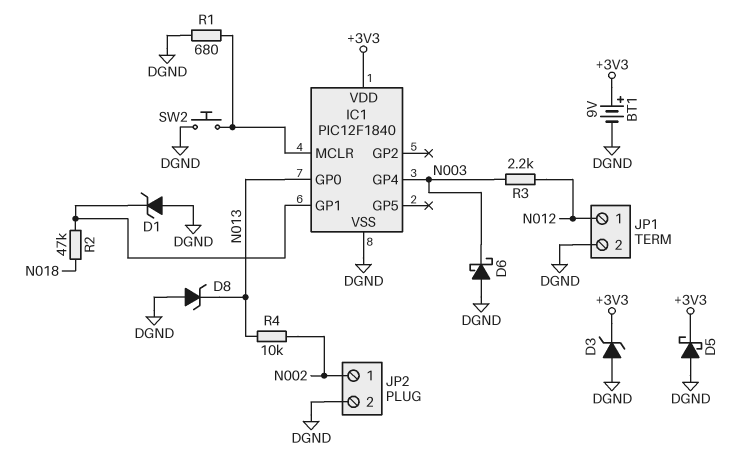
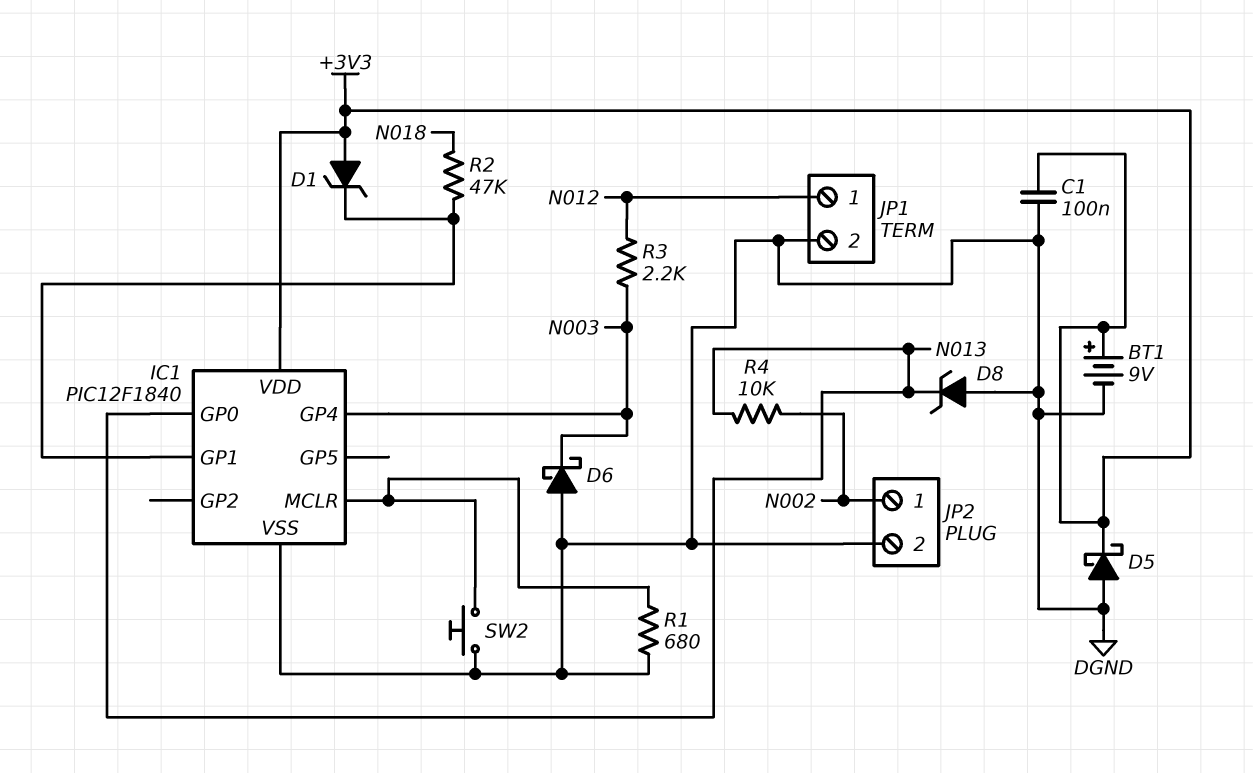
C1: none -> 100nF (+3V3, DGND)
D1: zener (A DGND, K IC1/GP1) -> zener (A +3V3, K IC1/GP1)
D3: zener (A DGND, K +3V3) -> none

